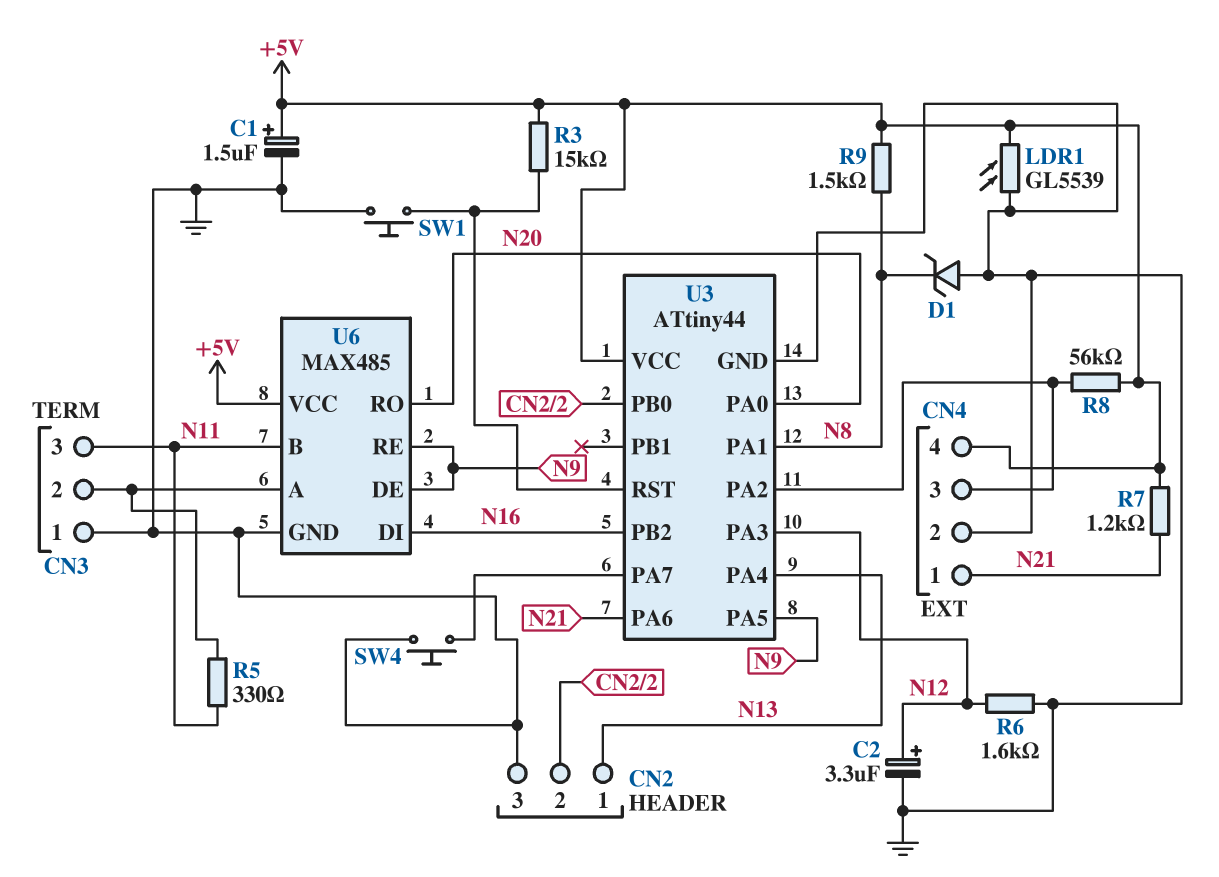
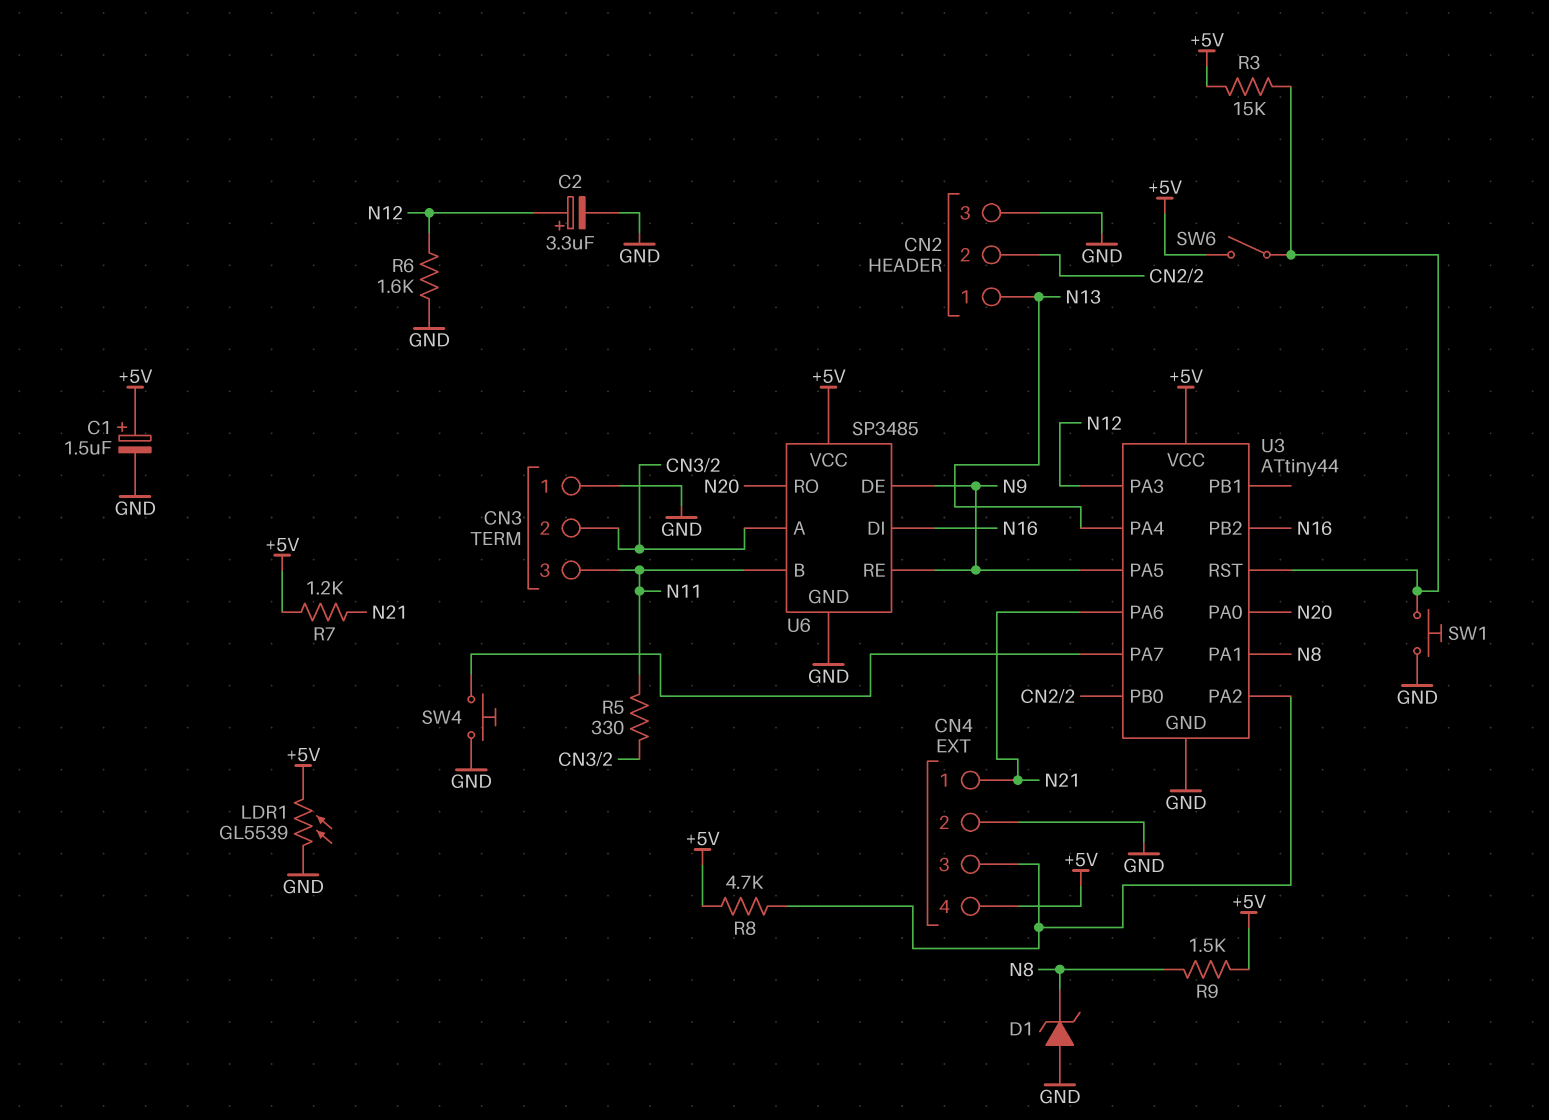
R8: 56k (+5V, CN4/3) -> 4.7k (+5V, CN4/3)
SW6: none -> switch (+5V, U3/RST)
U6: MAX485 -> SP3485

